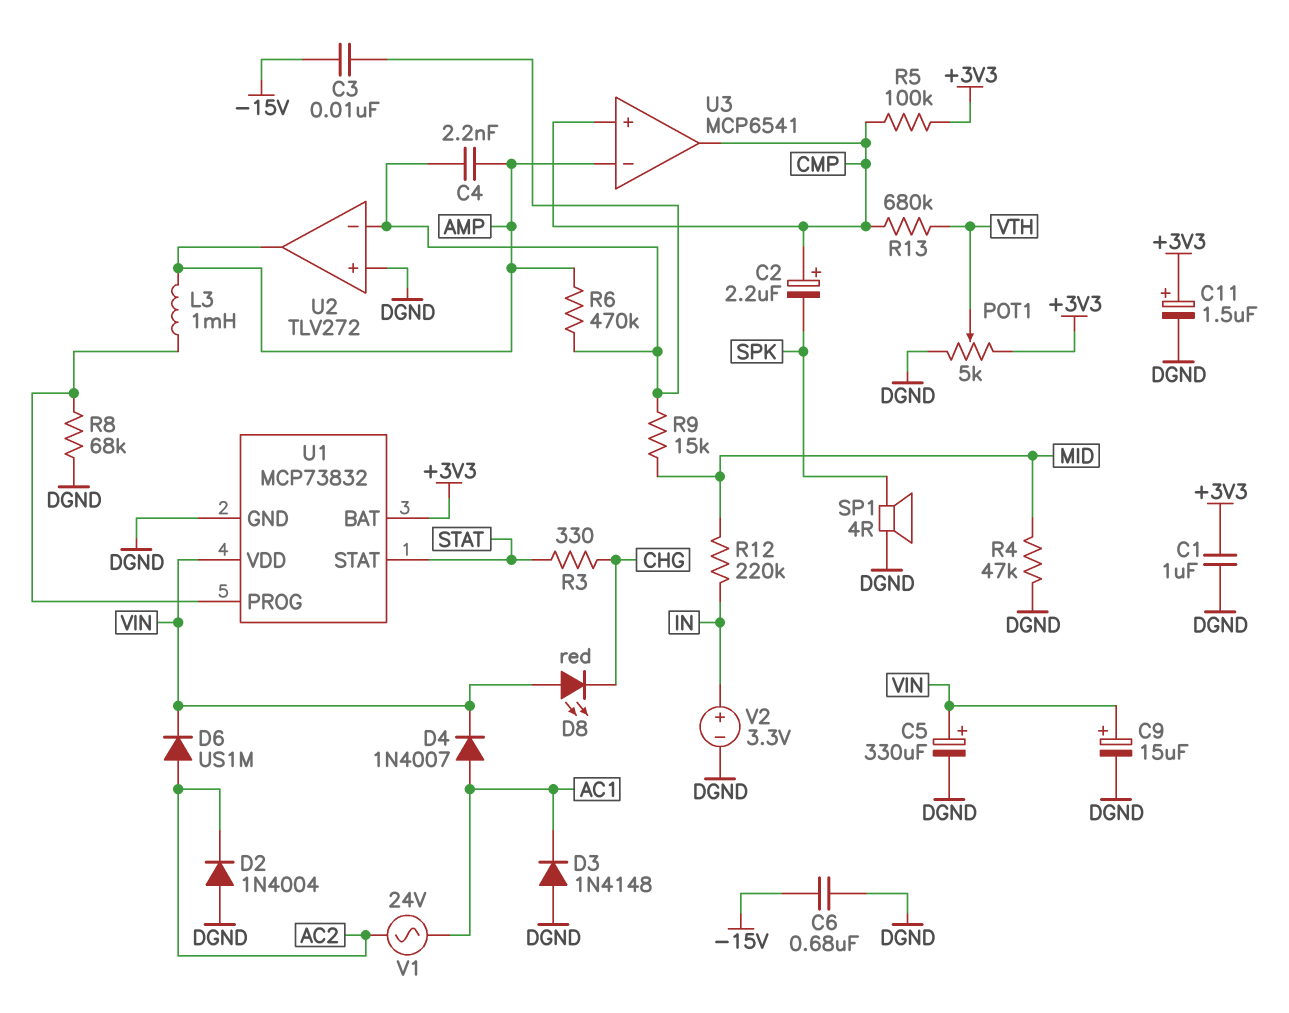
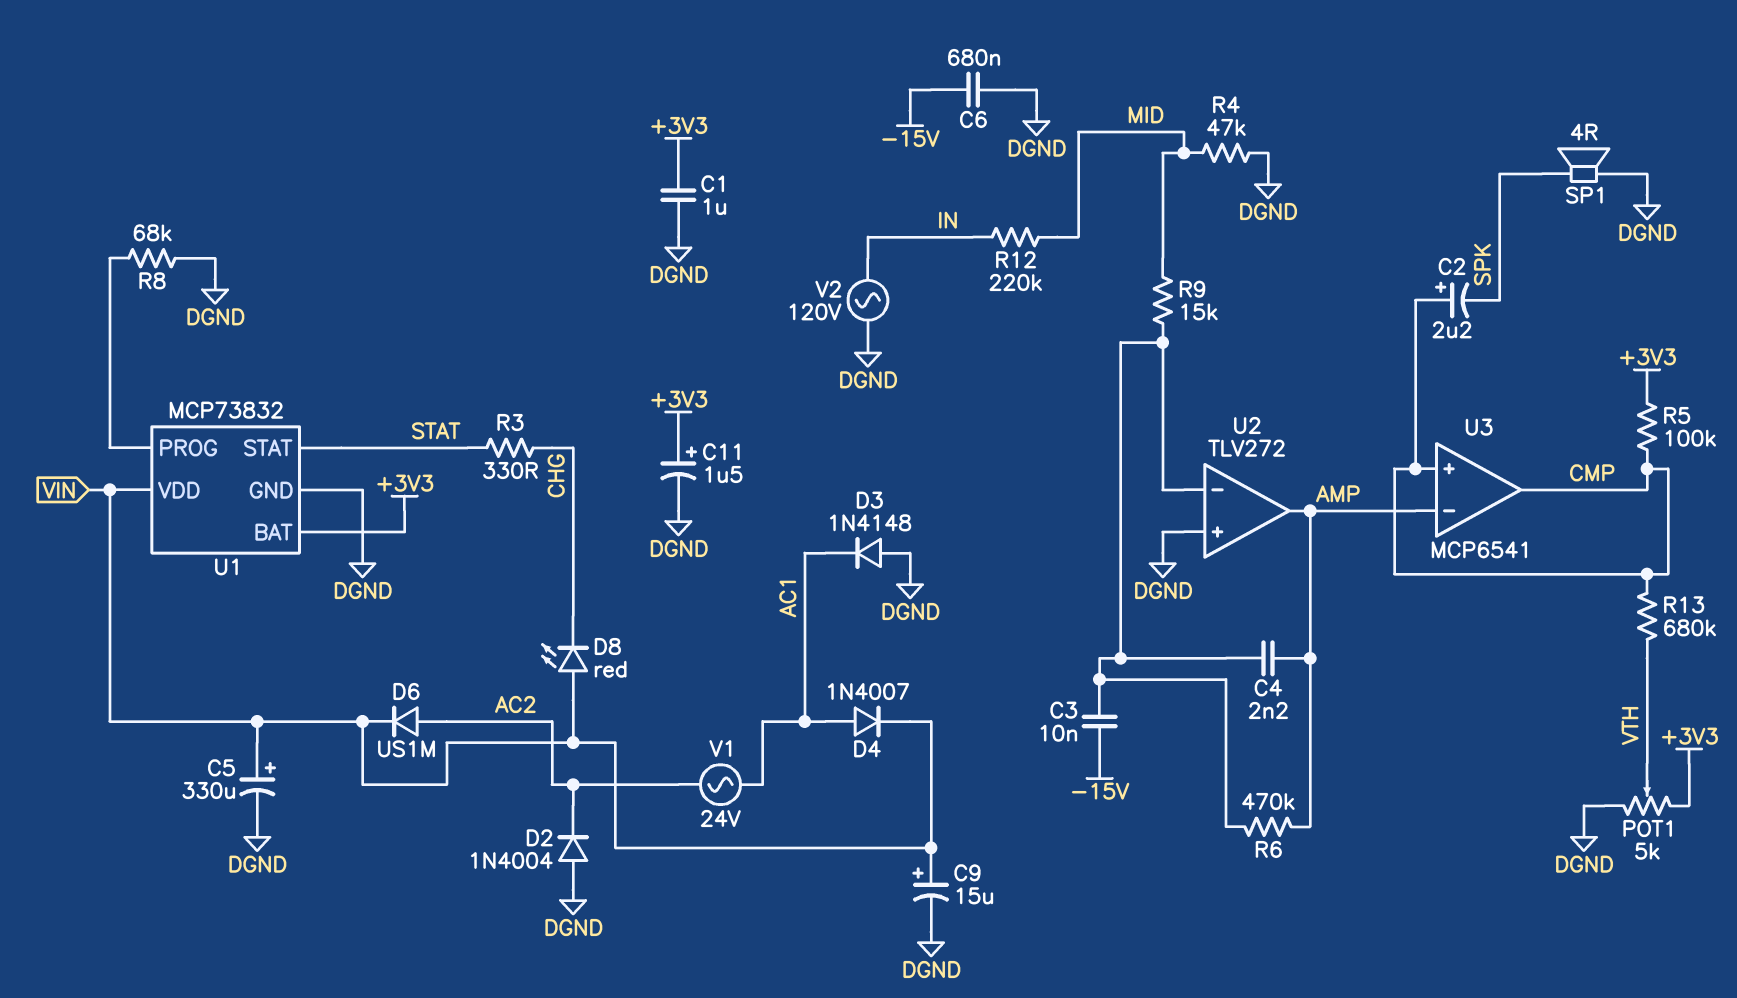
L3: 1mH (AMP, U1/PROG) -> none
V2: 3.3V (plus IN, minus DGND) -> AC 120V (DGND, IN)

